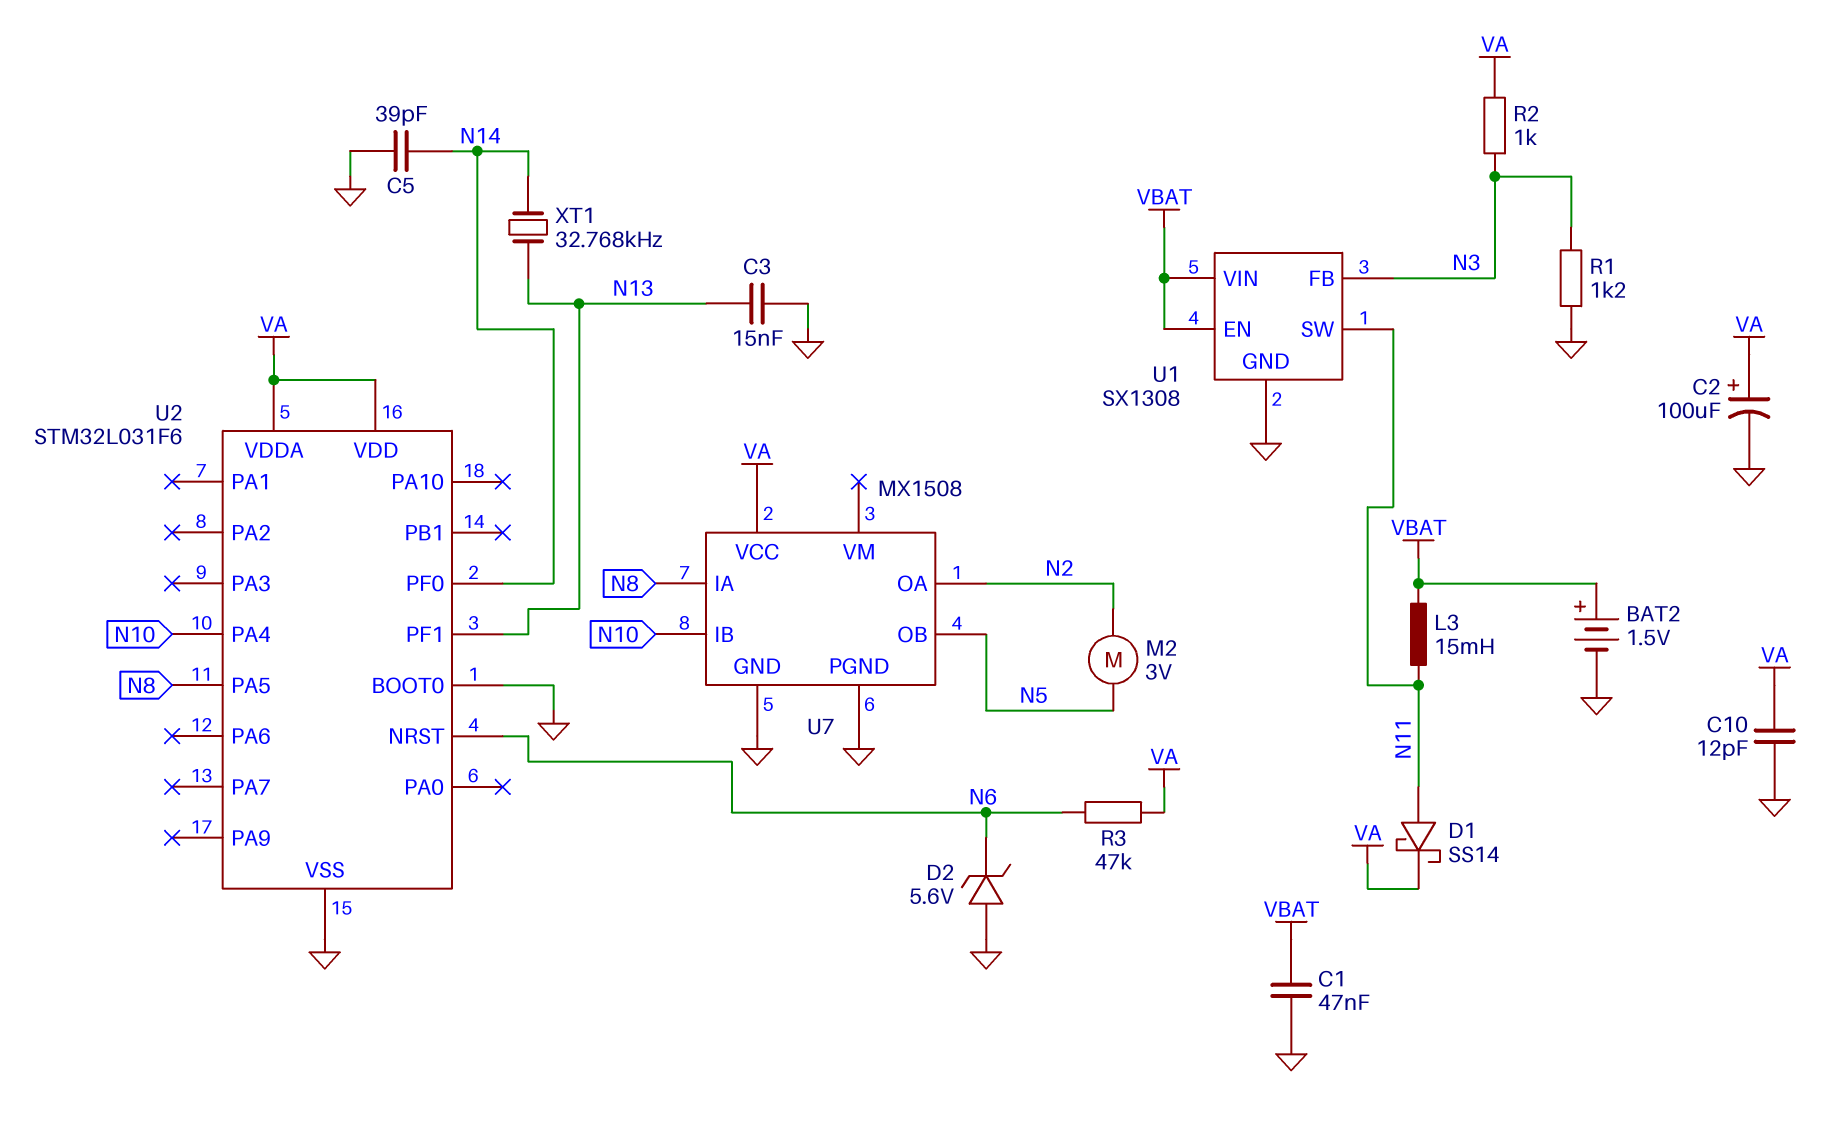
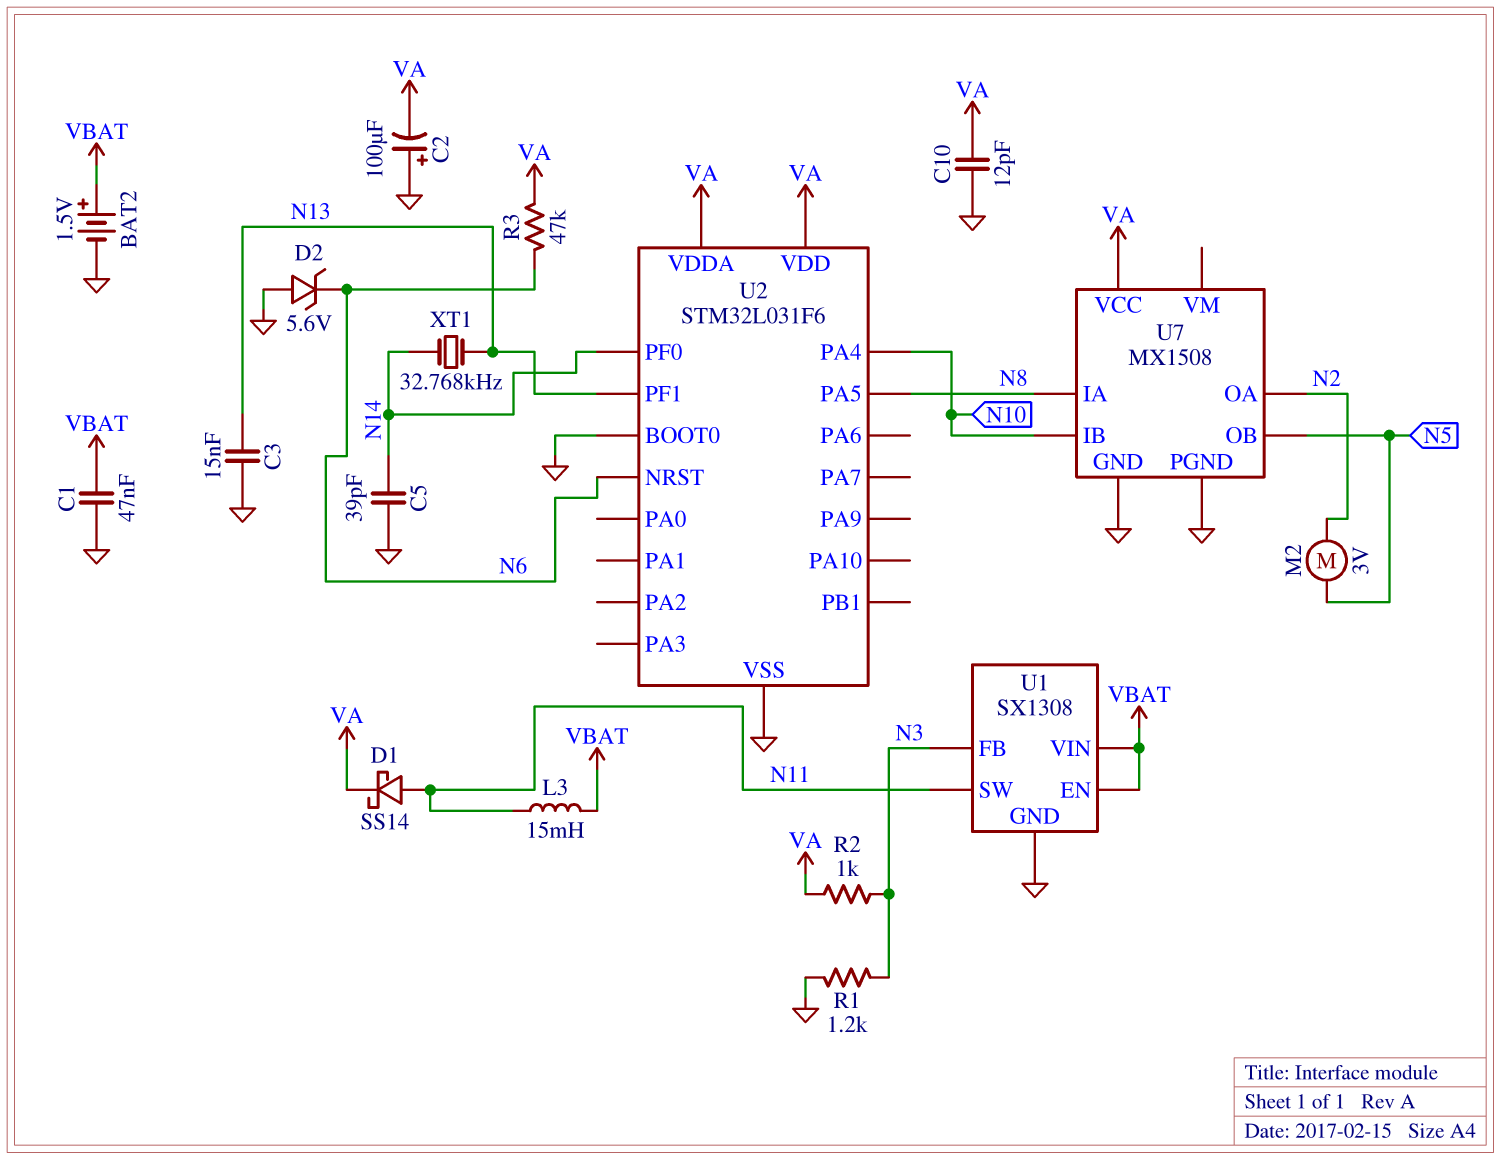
C2: 100uF (plus VA, minus GND) -> 100uF (plus GND, minus VA)

